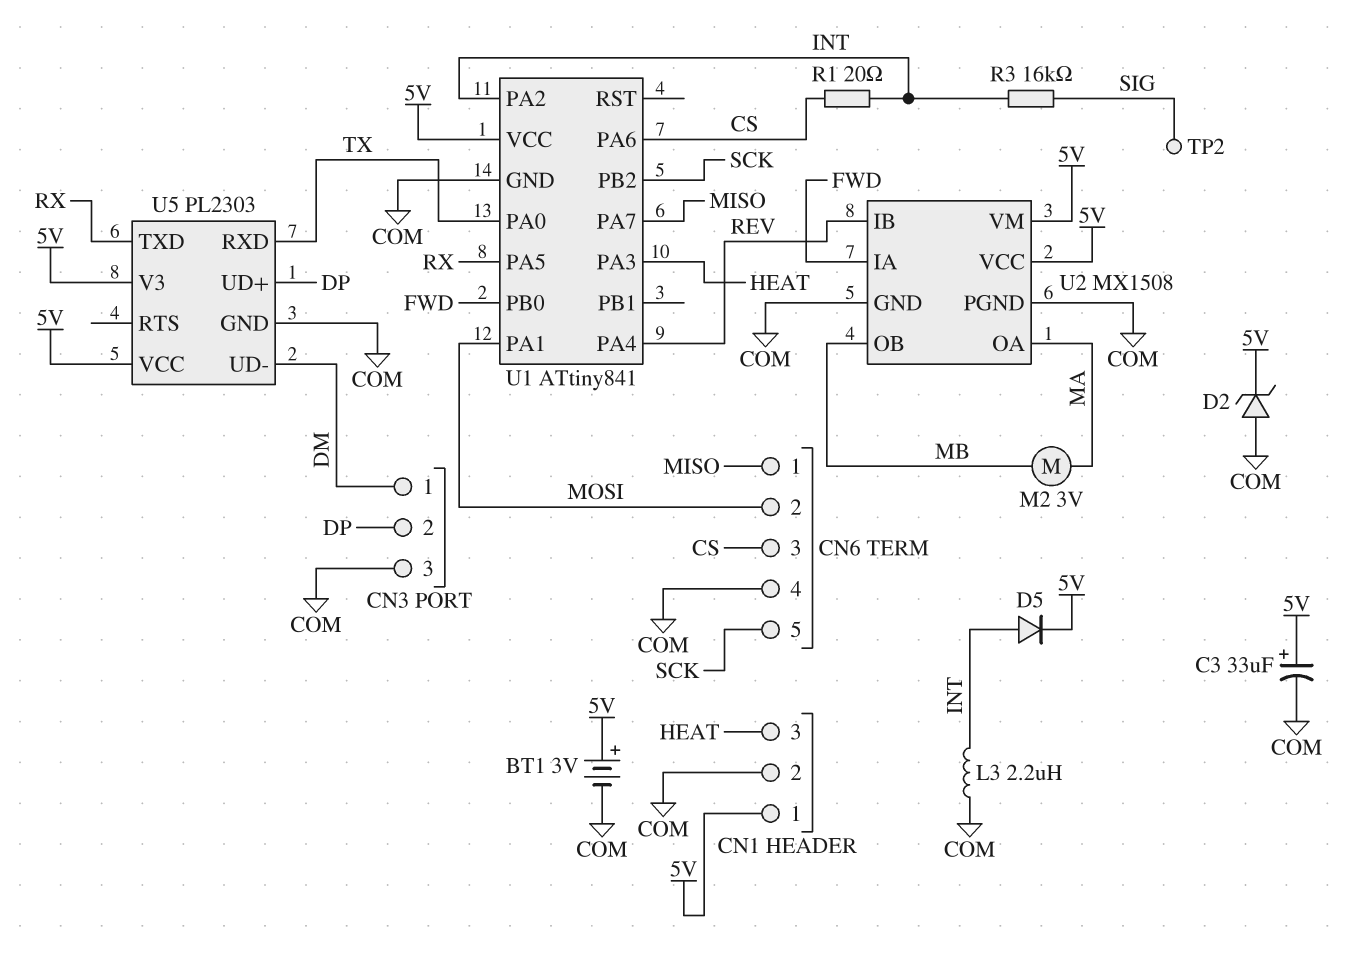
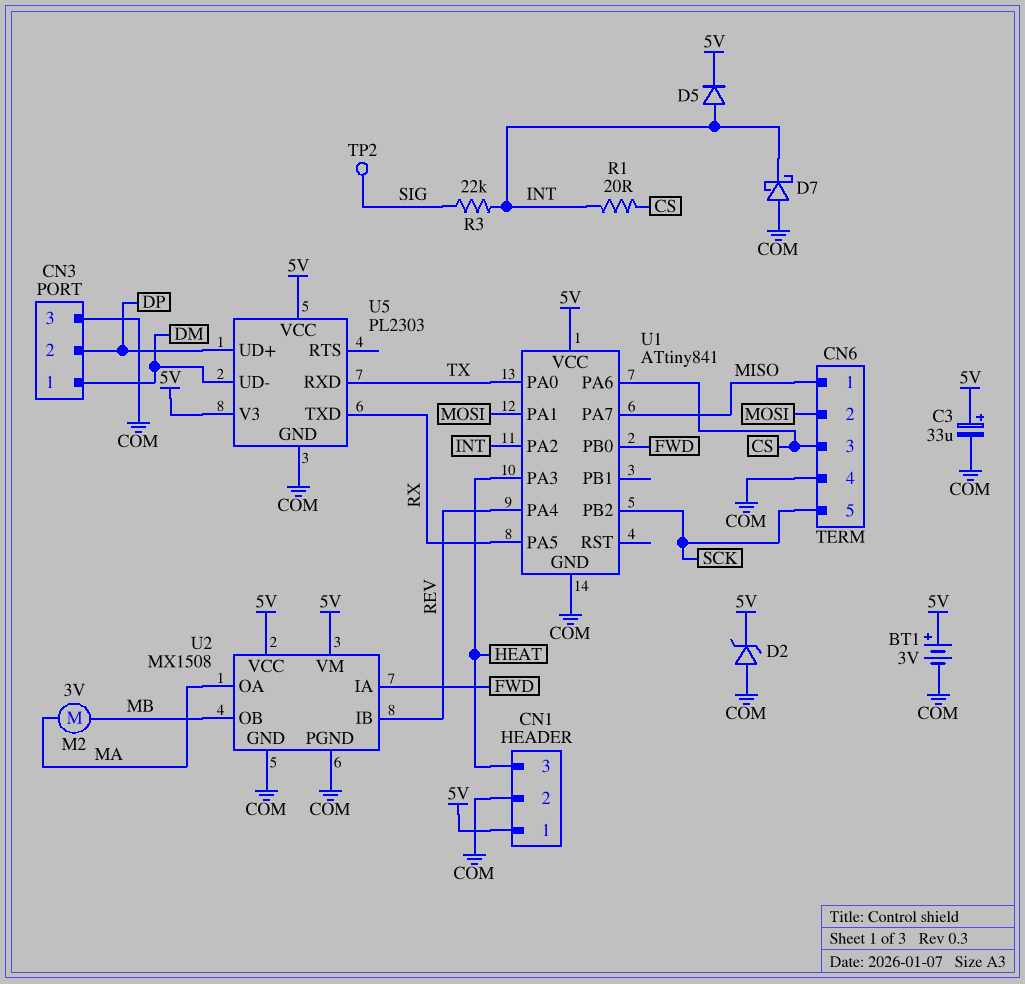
D7: none -> schottky (A COM, K INT)
L3: 2.2uH (COM, INT) -> none
R3: 16k (INT, SIG) -> 22k (INT, SIG)

